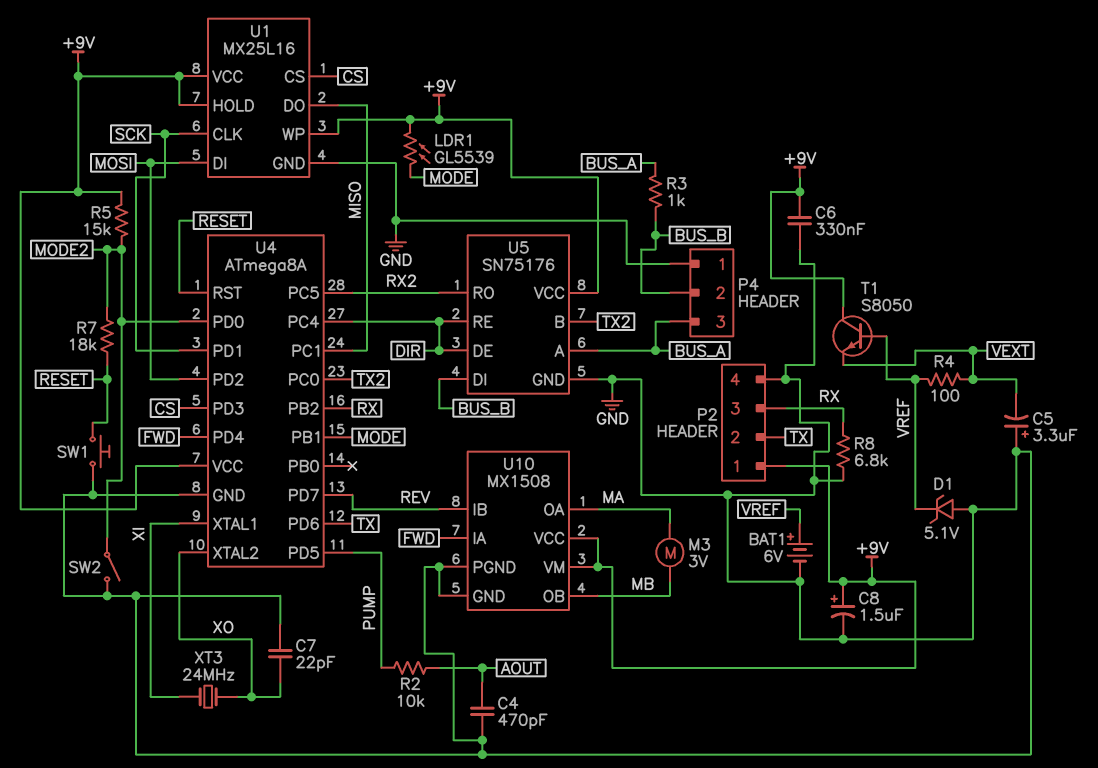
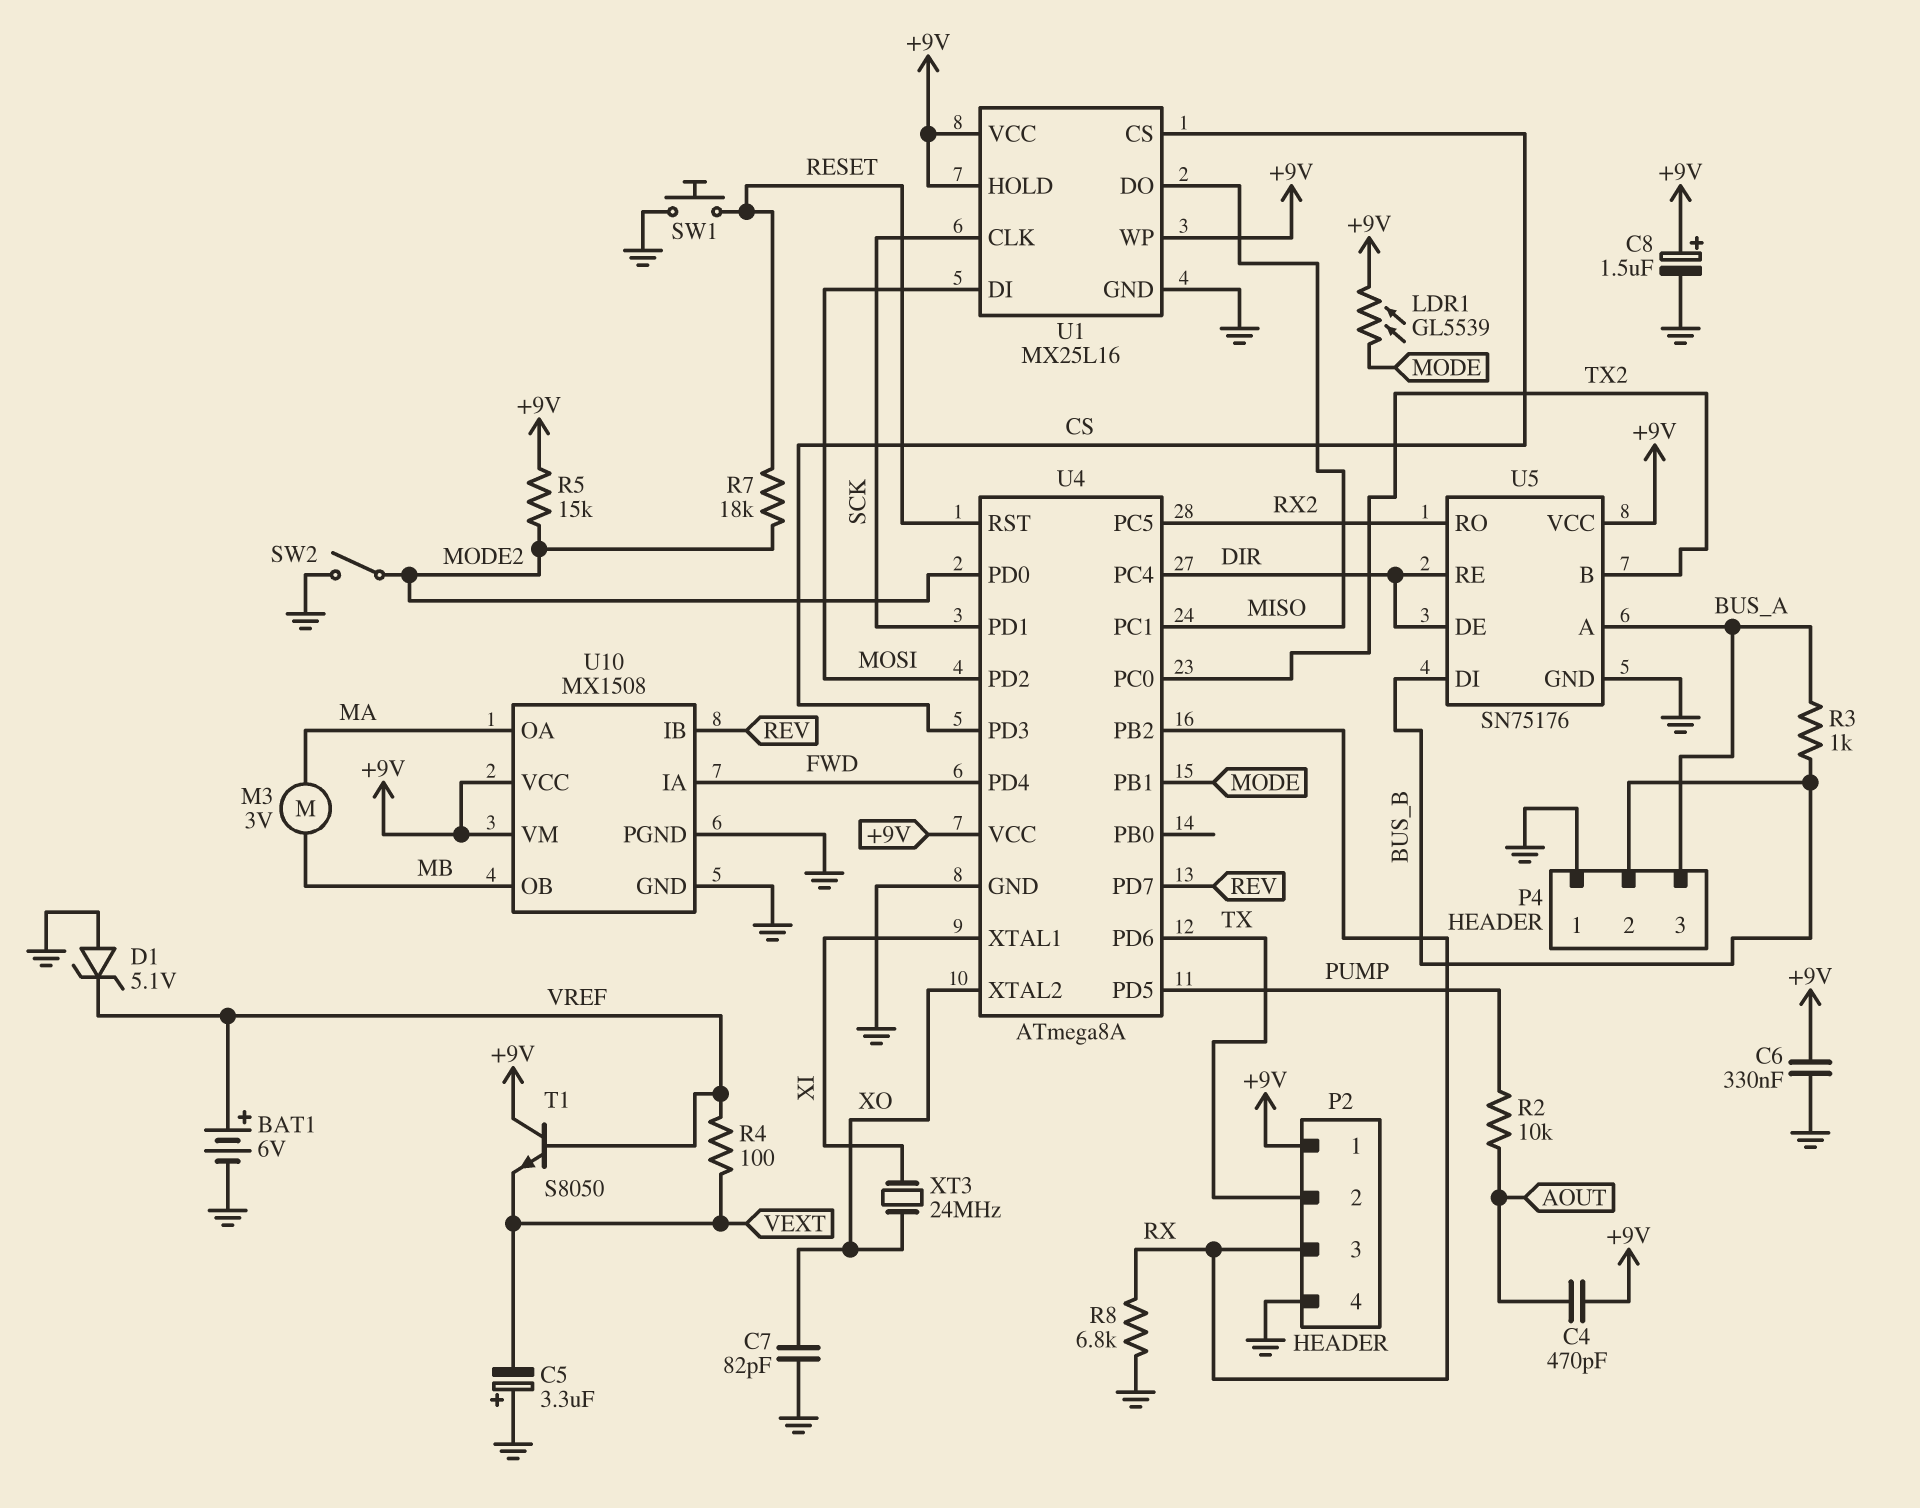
C4: 470pF (AOUT, GND) -> 470pF (+9V, AOUT)
C7: 22pF (GND, XO) -> 82pF (GND, XO)

